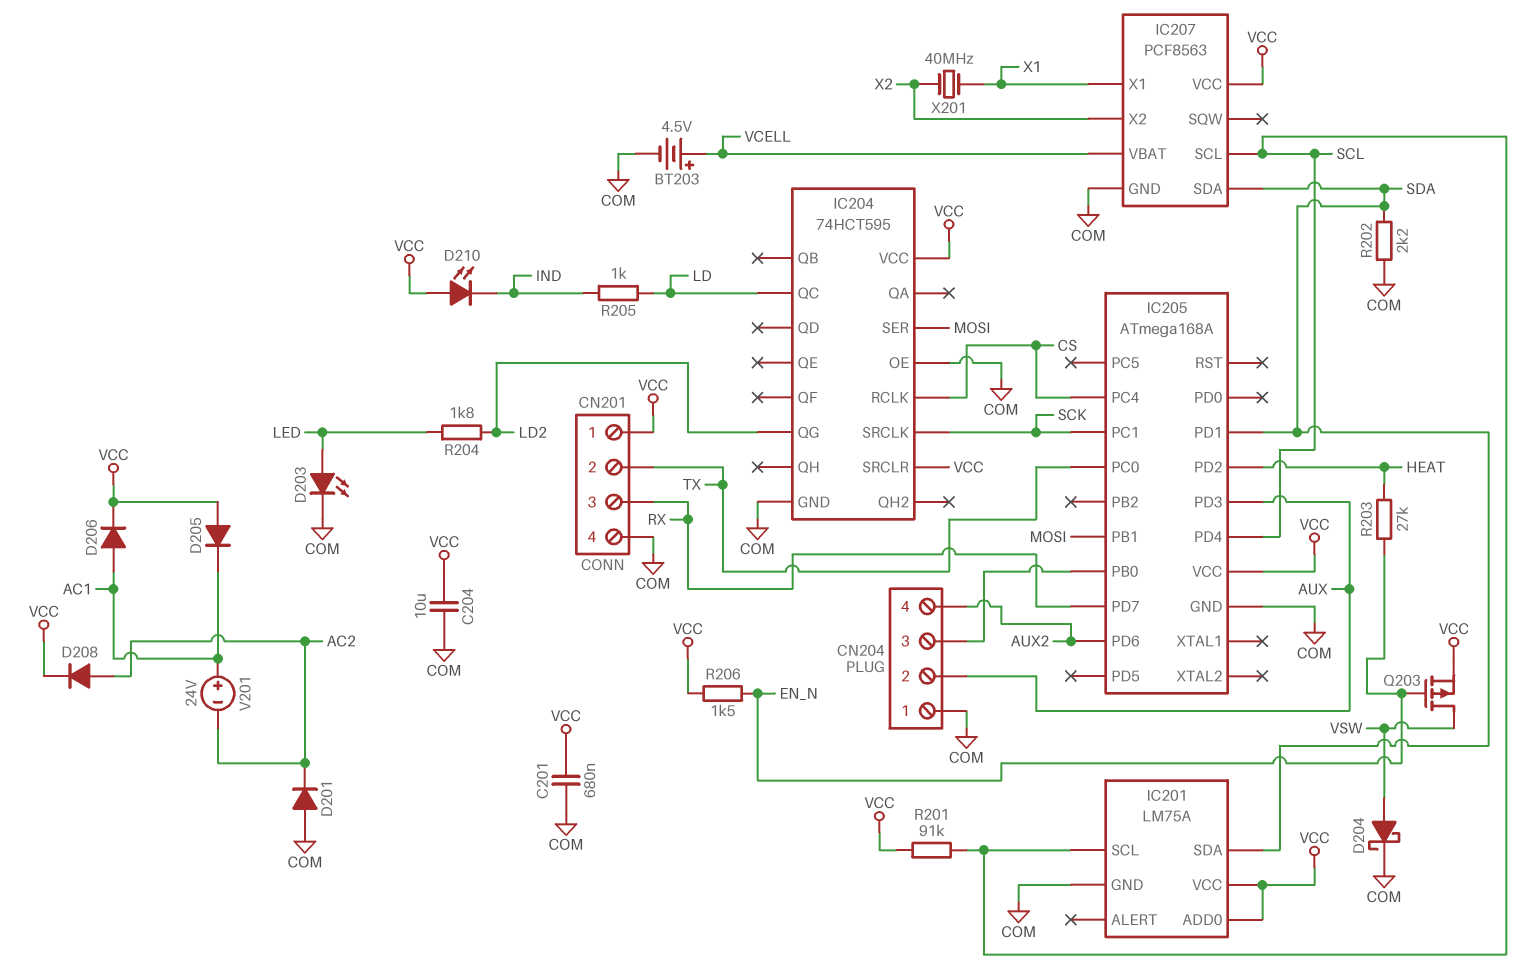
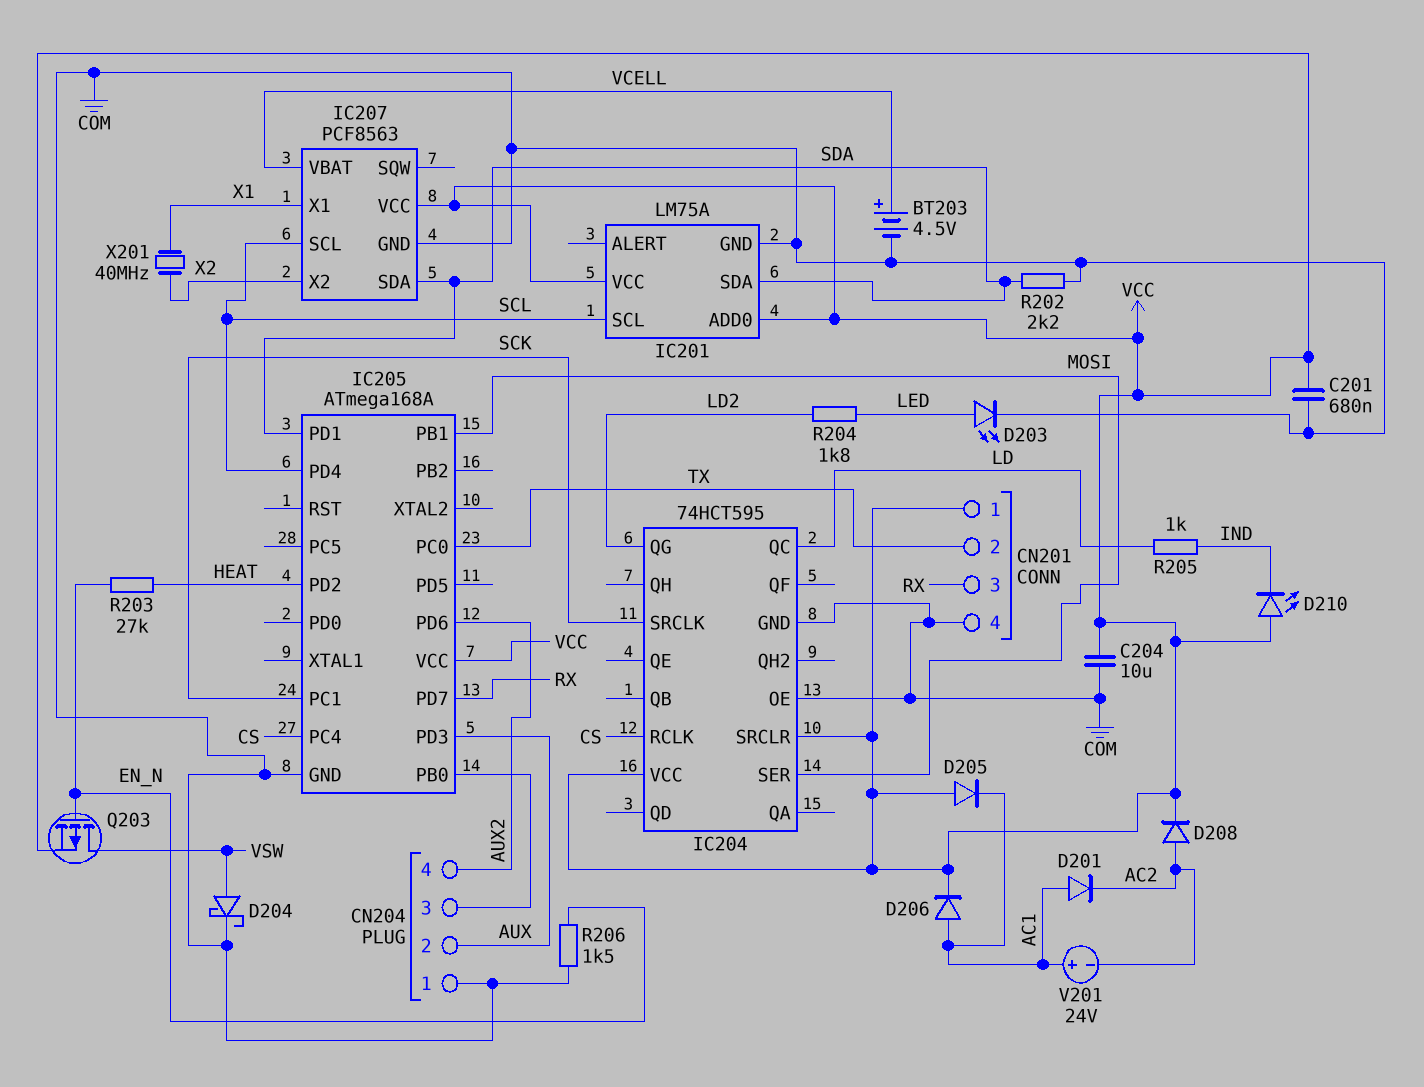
D201: diode (A COM, K AC2) -> diode (A AC1, K AC2)
R201: 91k (SCL, VCC) -> none
R206: 1.5k (EN_N, VCC) -> 1.5k (COM, EN_N)

